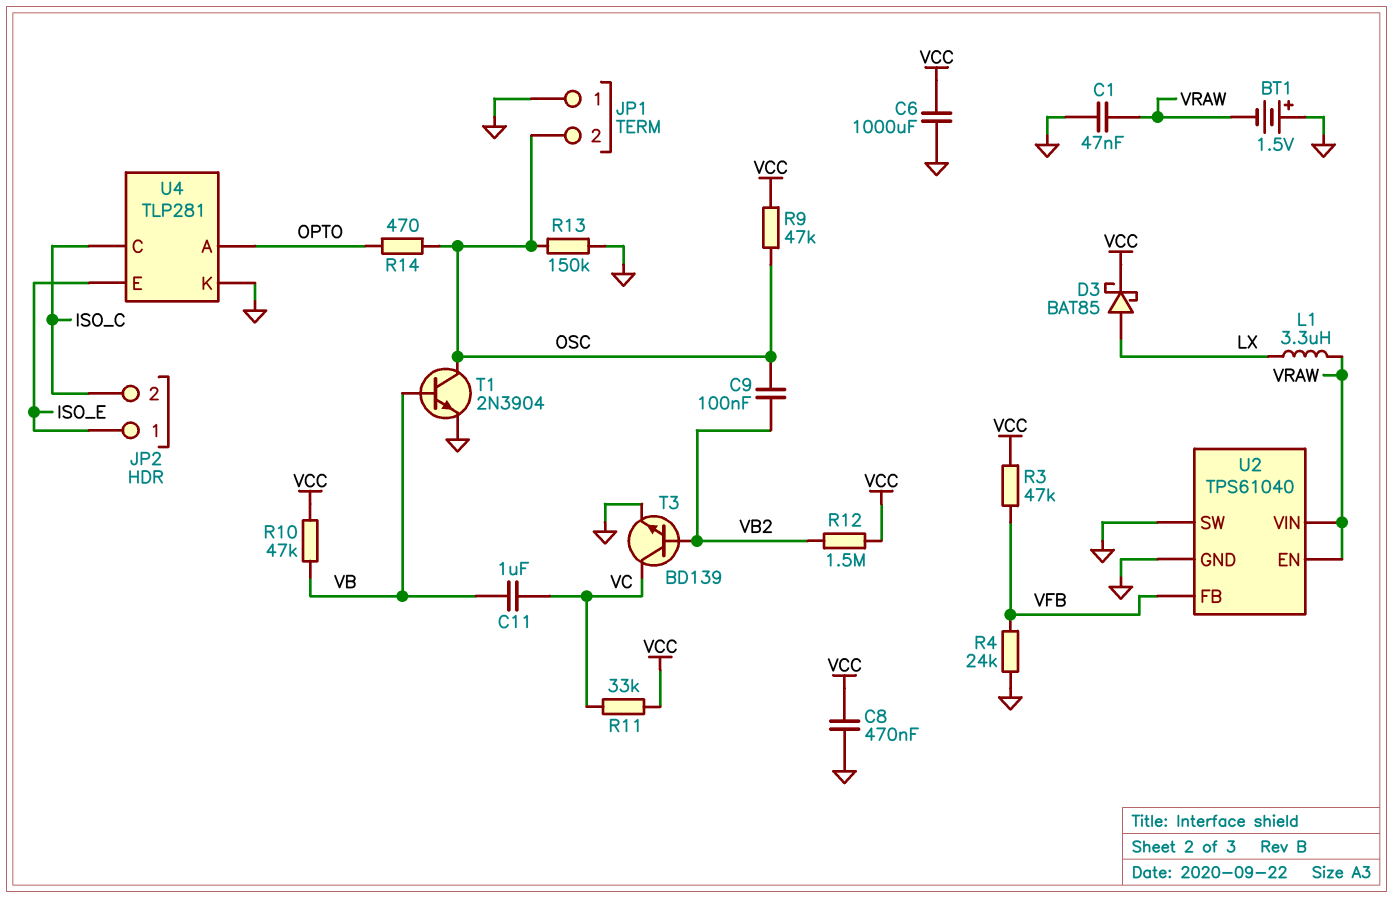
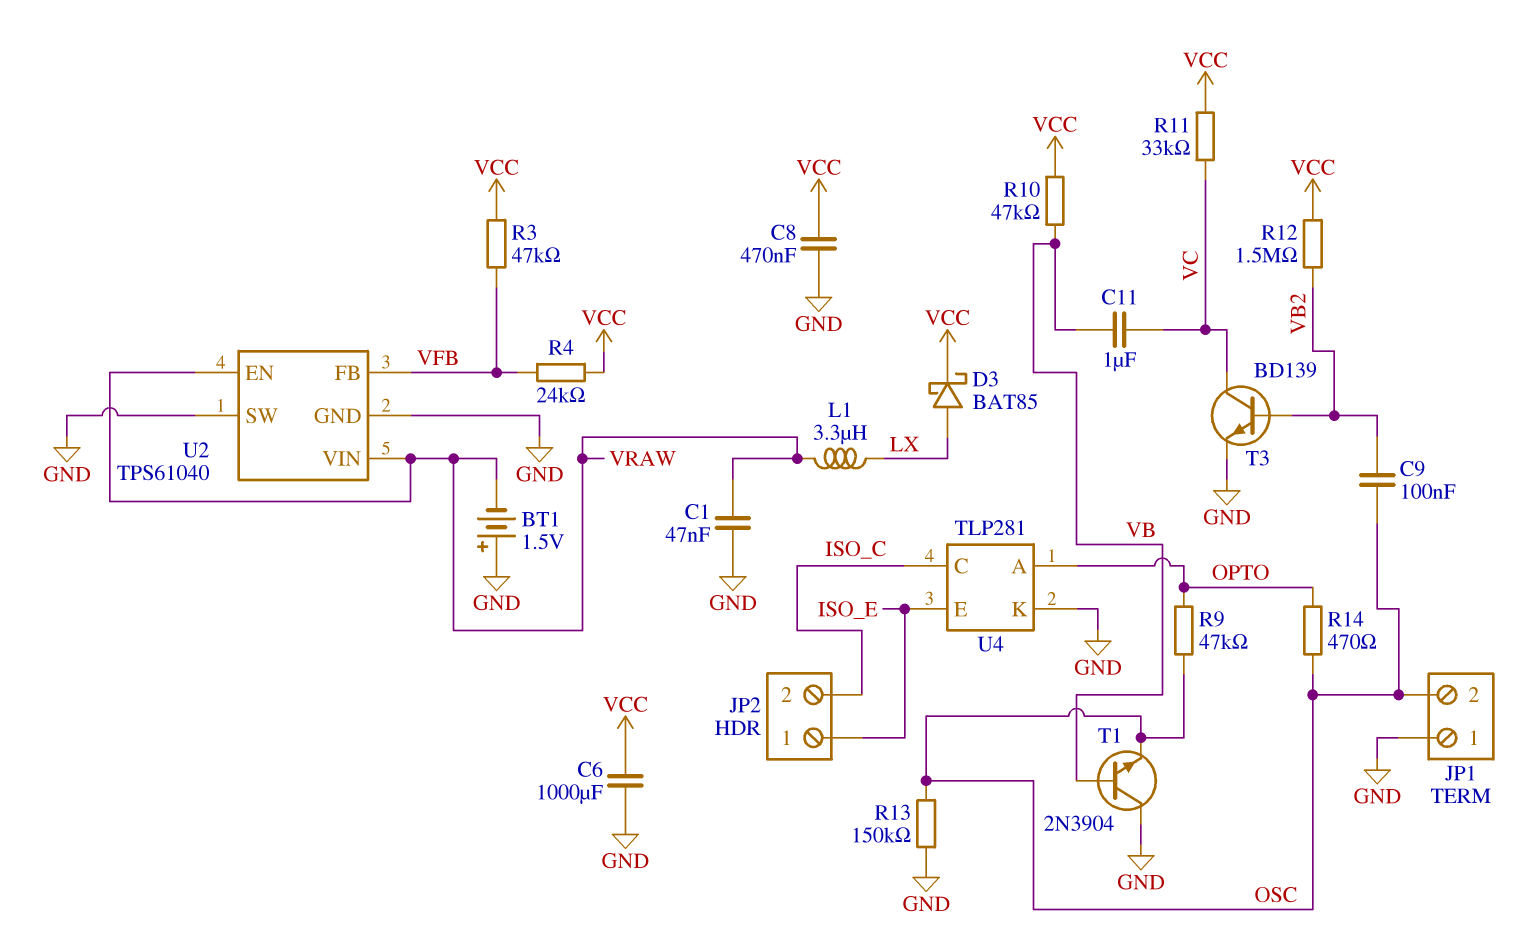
R4: 24k (GND, VFB) -> 24k (VCC, VFB)
R9: 47k (OSC, VCC) -> 47k (OPTO, OSC)
T1: NPN 2N3904 (B VB, C OSC, E GND) -> NPN 2N3904 (B VB, C GND, E OSC)

